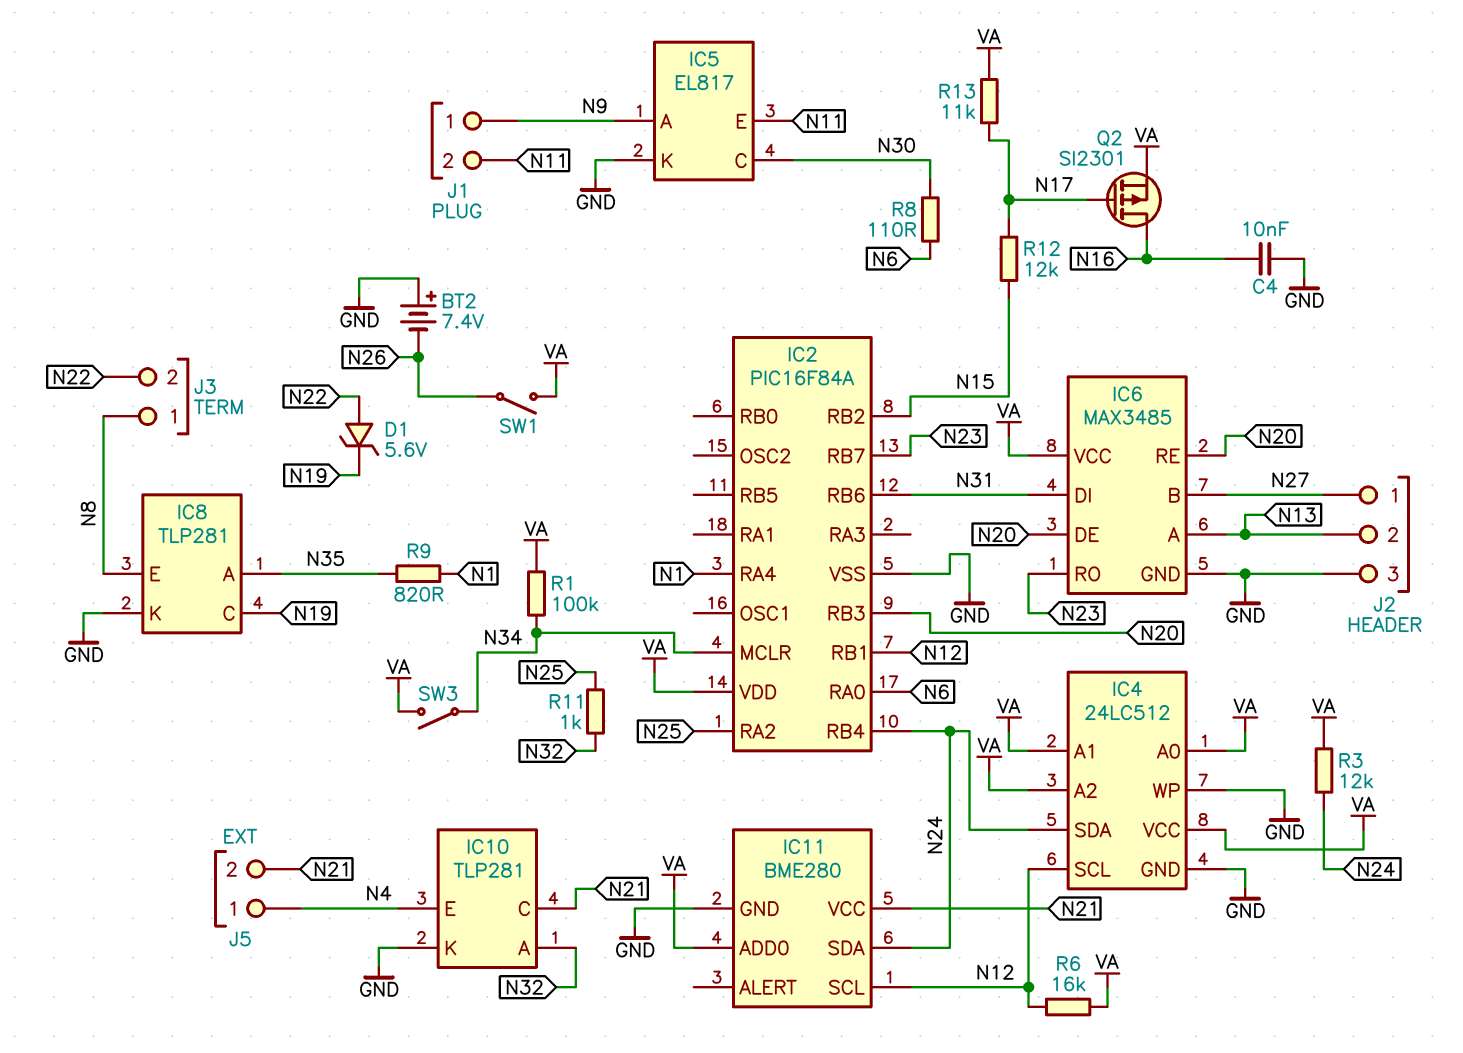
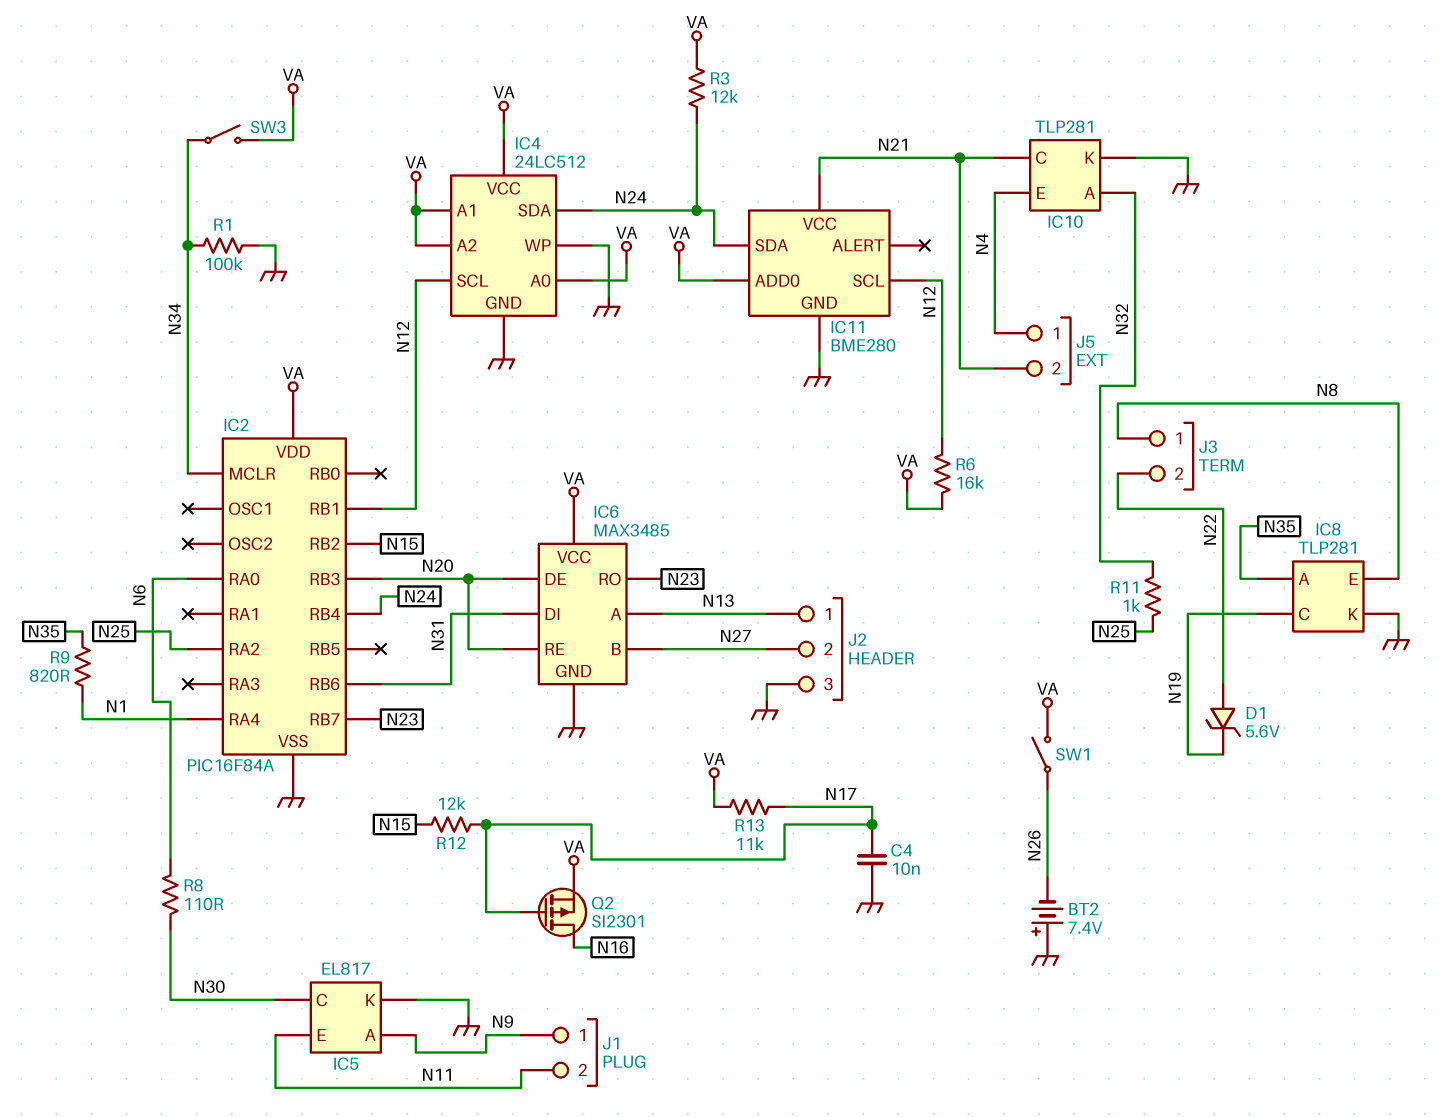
C4: 10nF (GND, N16) -> 10nF (GND, N17)
J2 pin 1: N27 -> N13
J2 pin 2: N13 -> N27
R1: 100k (N34, VA) -> 100k (GND, N34)

